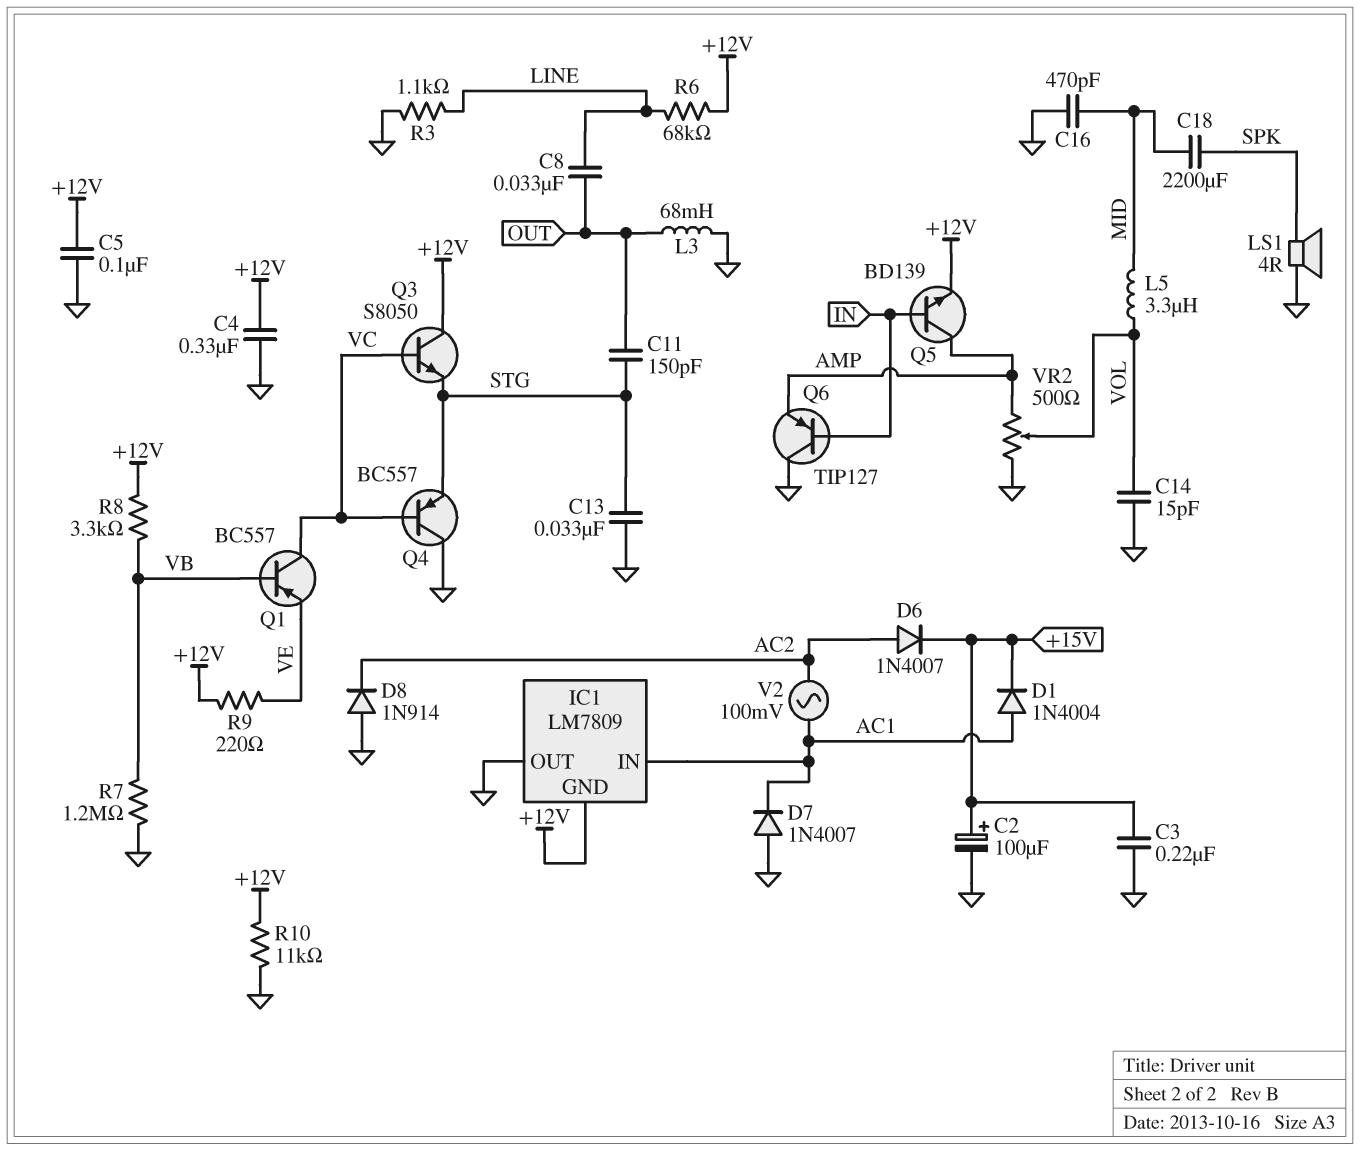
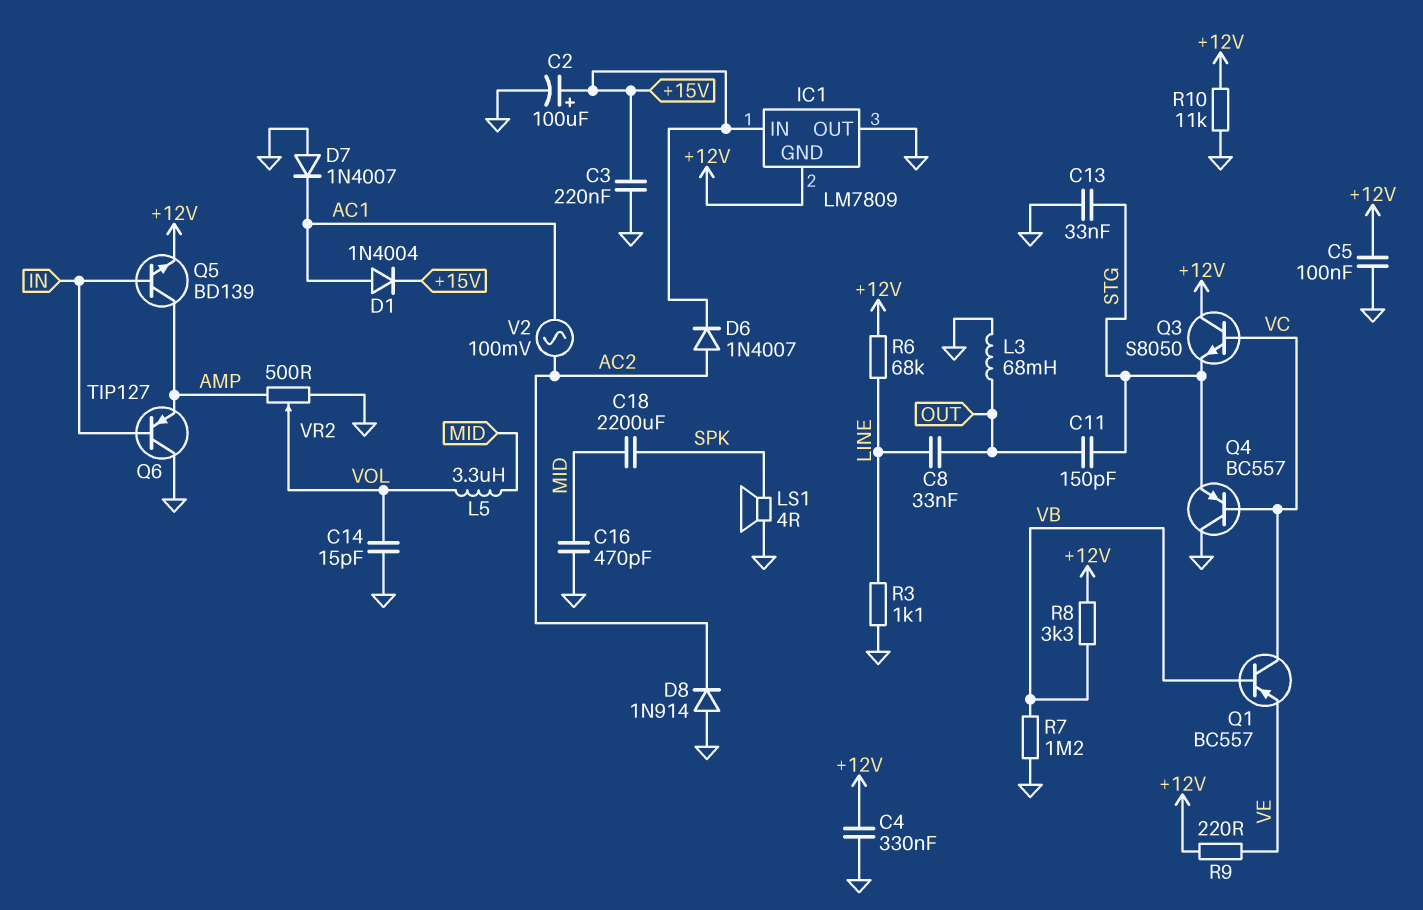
IC1 pin IN: AC1 -> +15V

